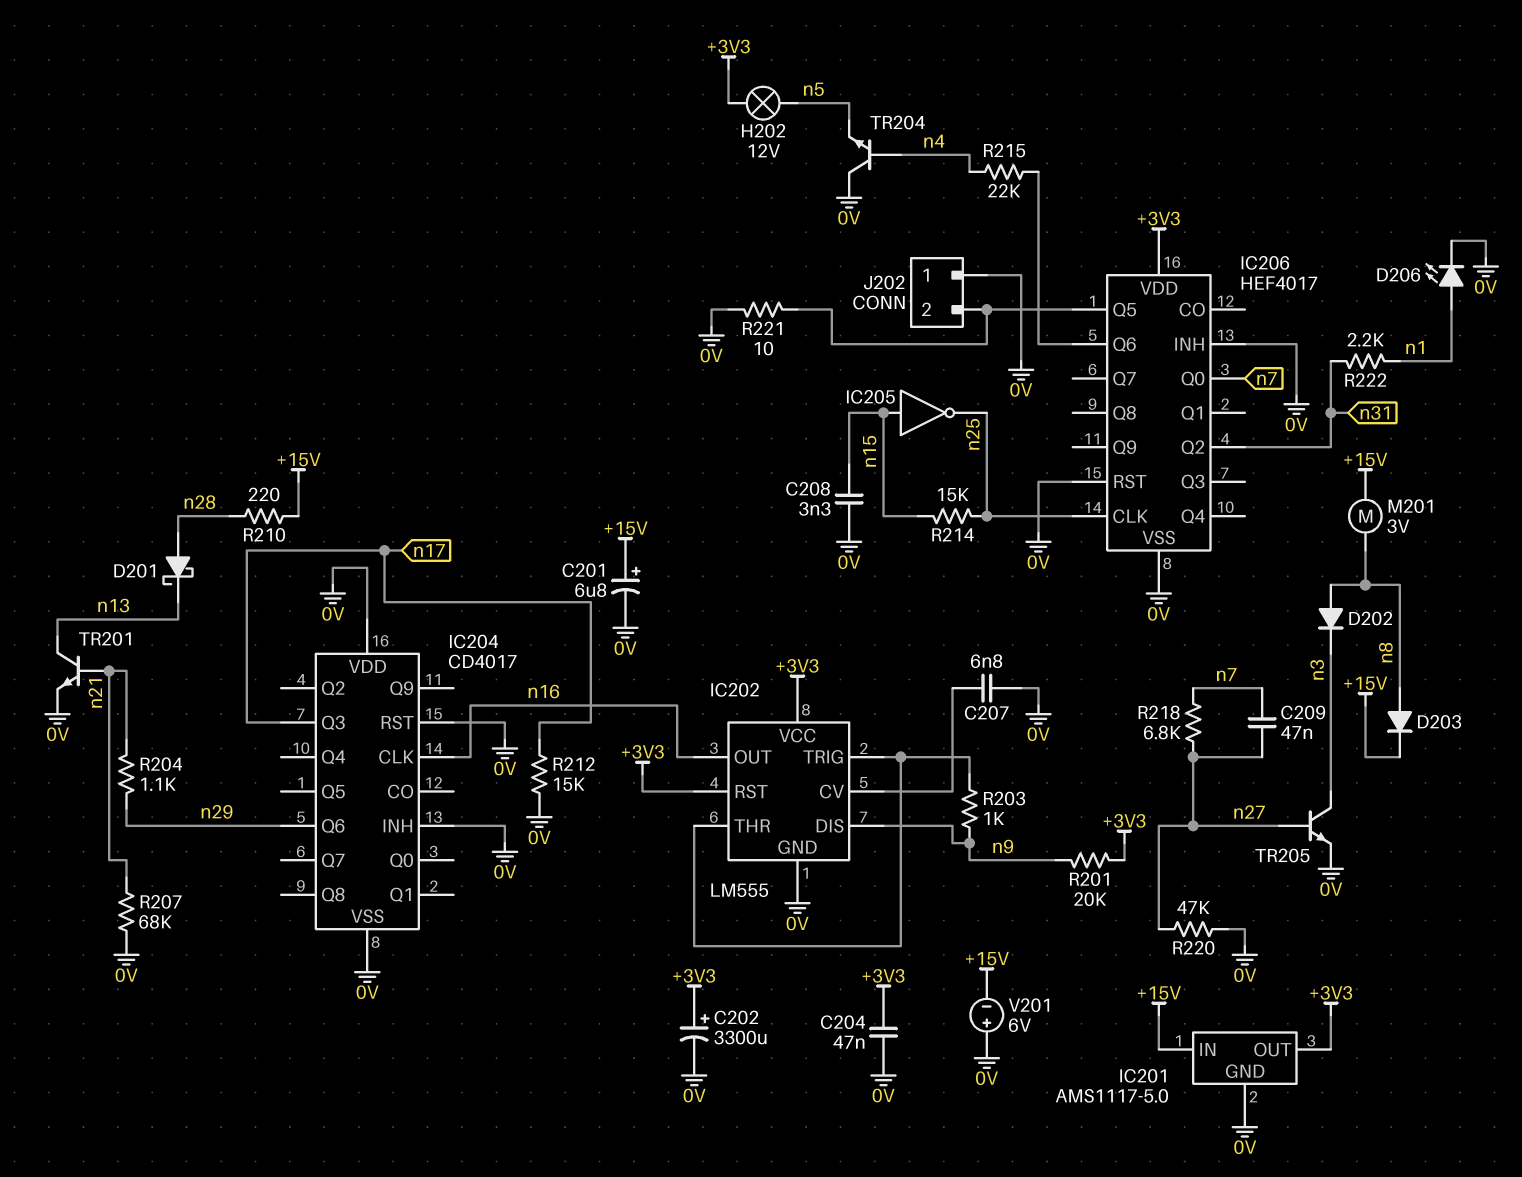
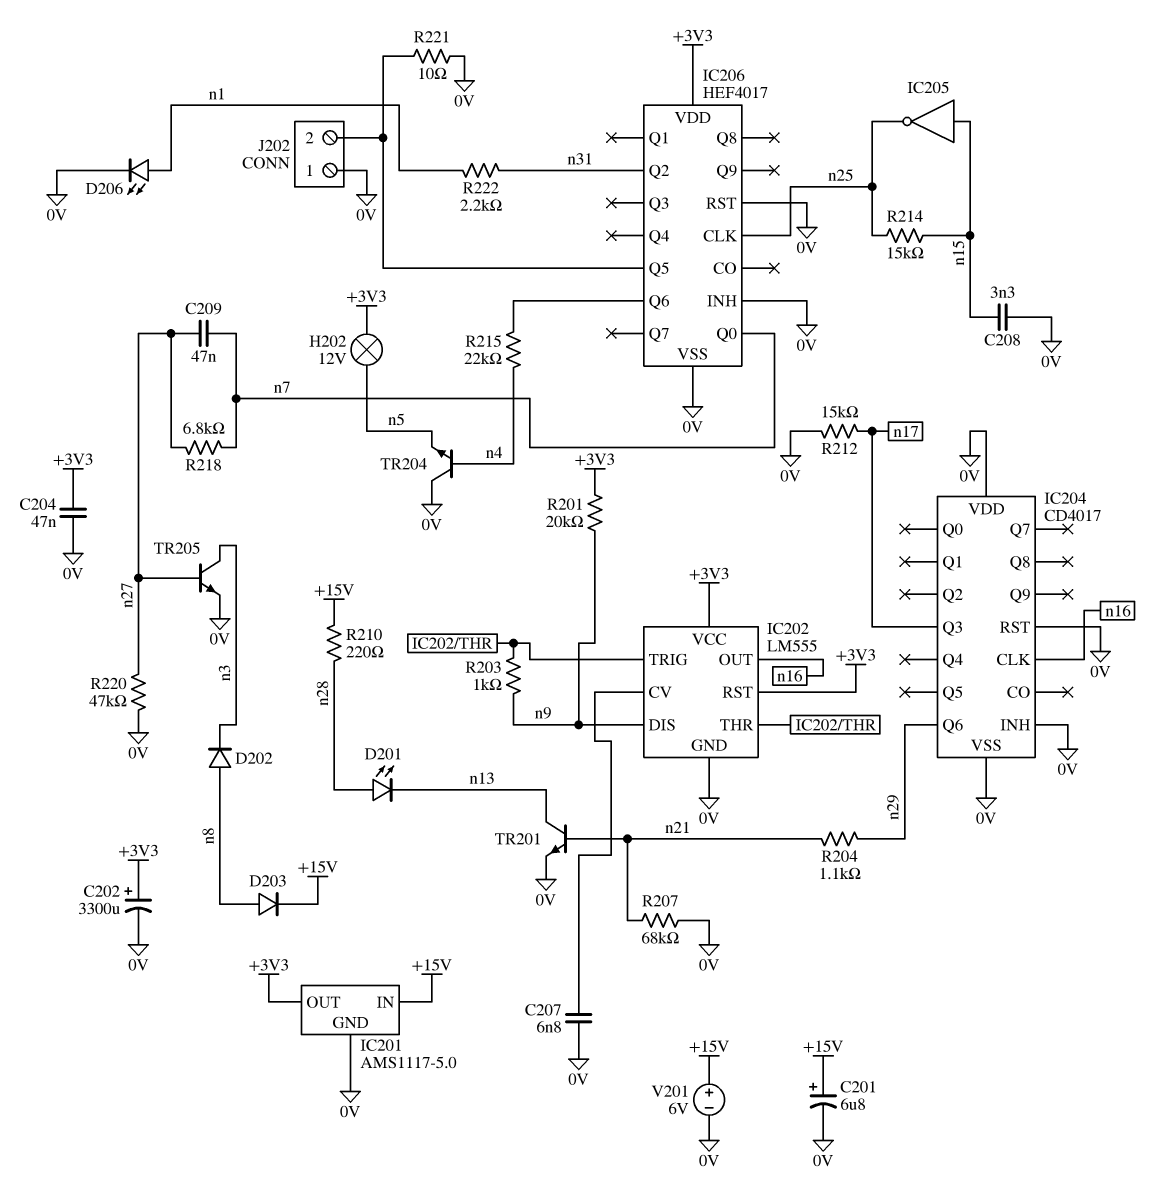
D201: schottky (A n28, K n13) -> LED (A n28, K n13)
M201: motor 3V (+15V, n8) -> none
V201: 6V (plus 0V, minus +15V) -> 6V (plus +15V, minus 0V)

